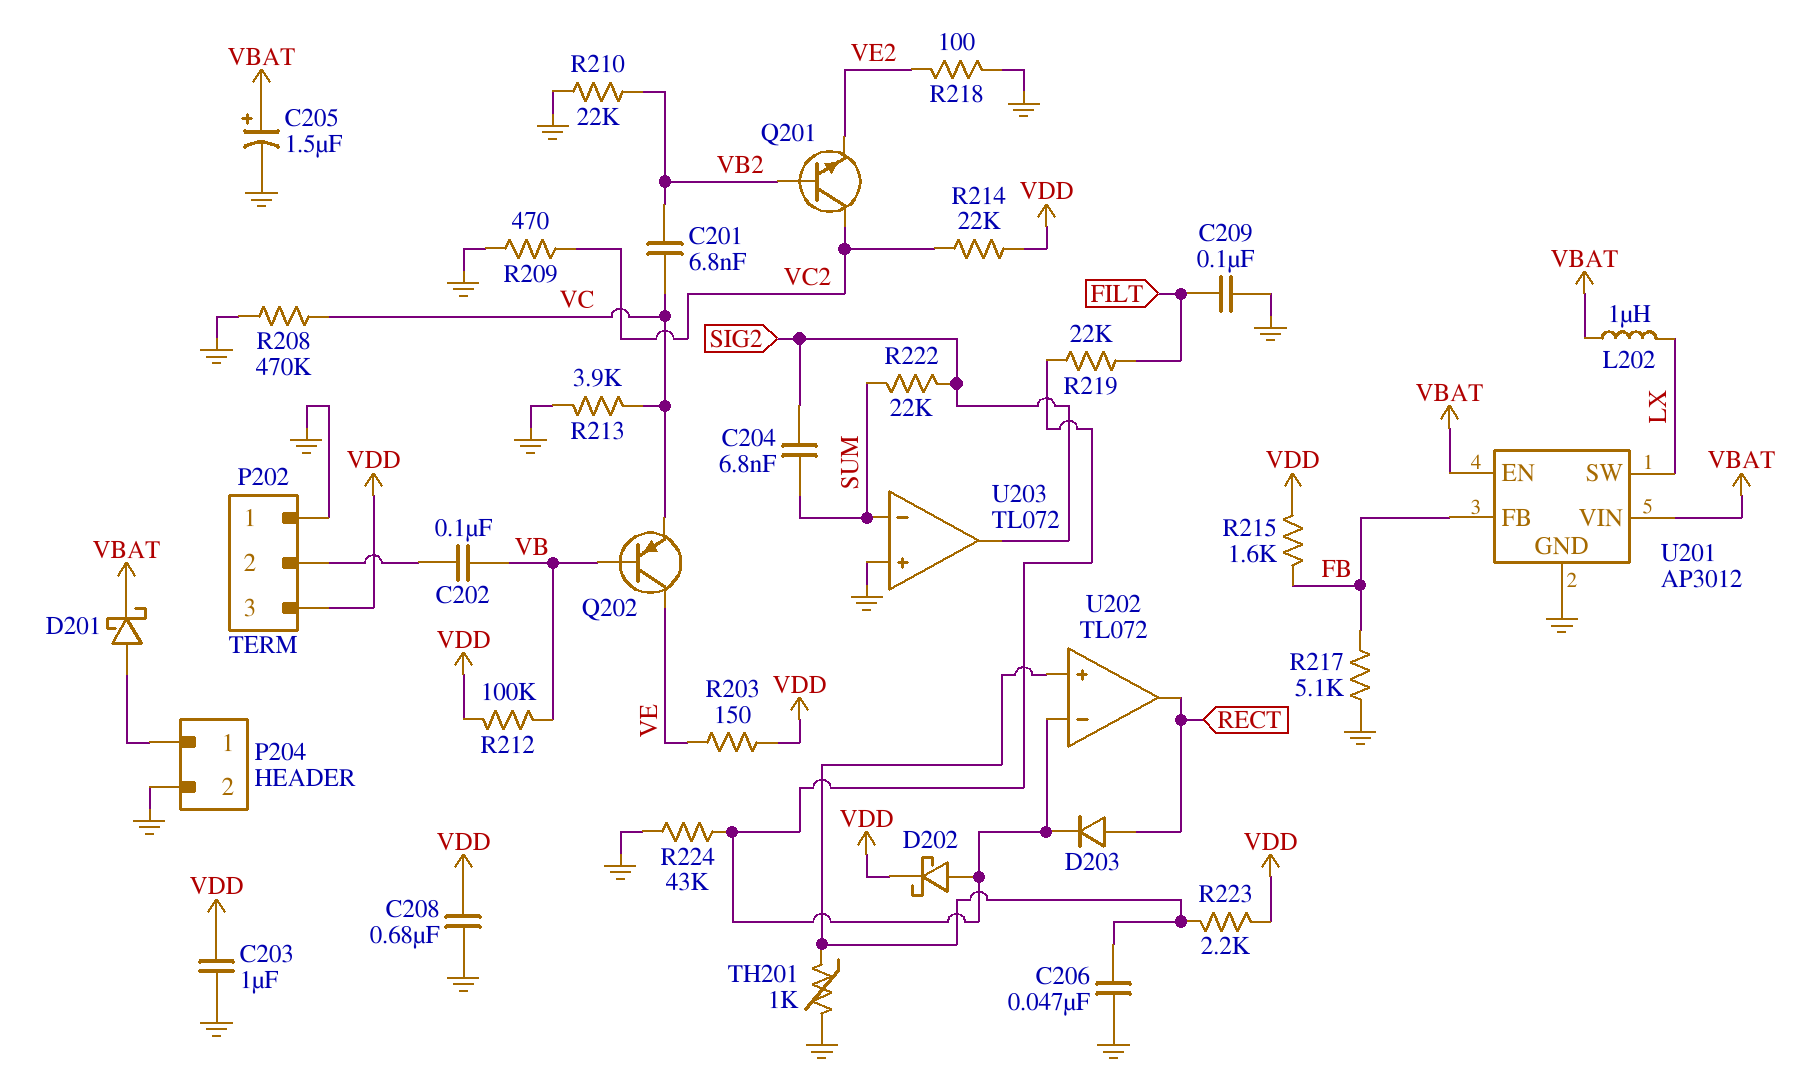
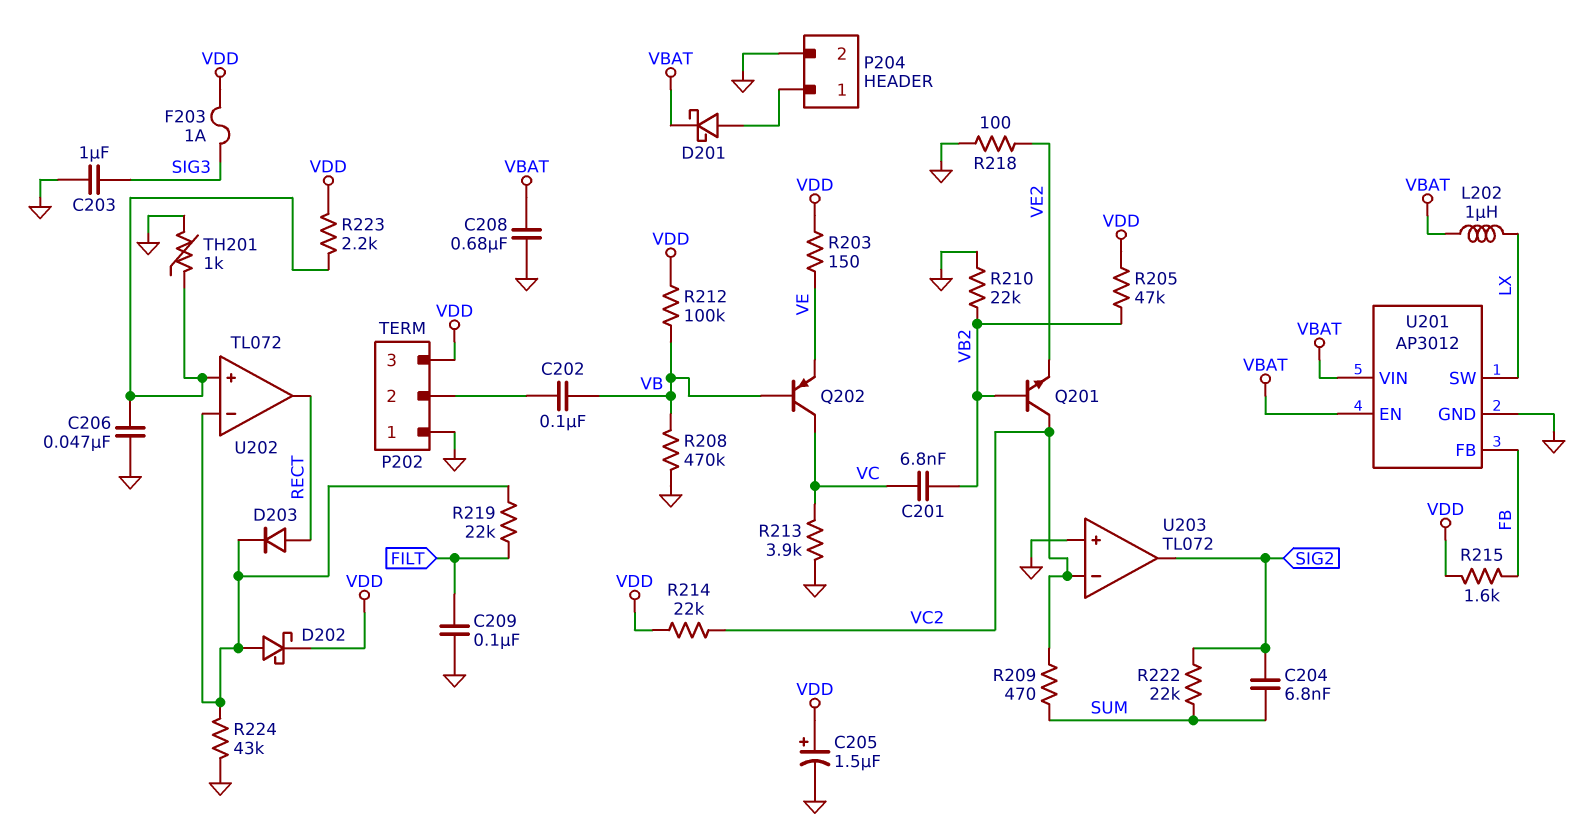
C203: 1uF (GND, VDD) -> 1uF (GND, SIG3)
C205: 1.5uF (plus VBAT, minus GND) -> 1.5uF (plus VDD, minus GND)
C208: 680nF (GND, VDD) -> 680nF (GND, VBAT)
F203: none -> 1A (SIG3, VDD)
Q202: PNP (B VB, C VE, E VC) -> PNP (B VB, C VC, E VE)
R205: none -> 47k (VB2, VDD)
R208: 470k (GND, VC) -> 470k (GND, VB)
R209: 470 (GND, VC2) -> 470 (SUM, VC2)
R217: 5.1k (FB, GND) -> none
U203 pin in-: SUM -> VC2

